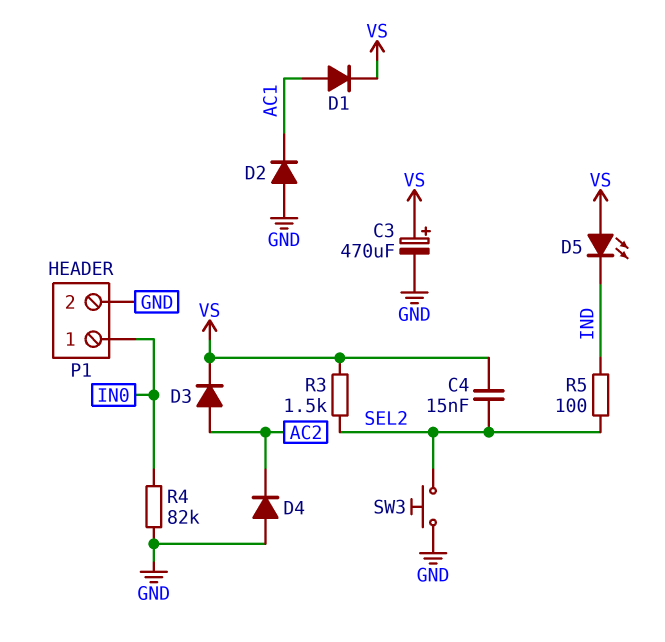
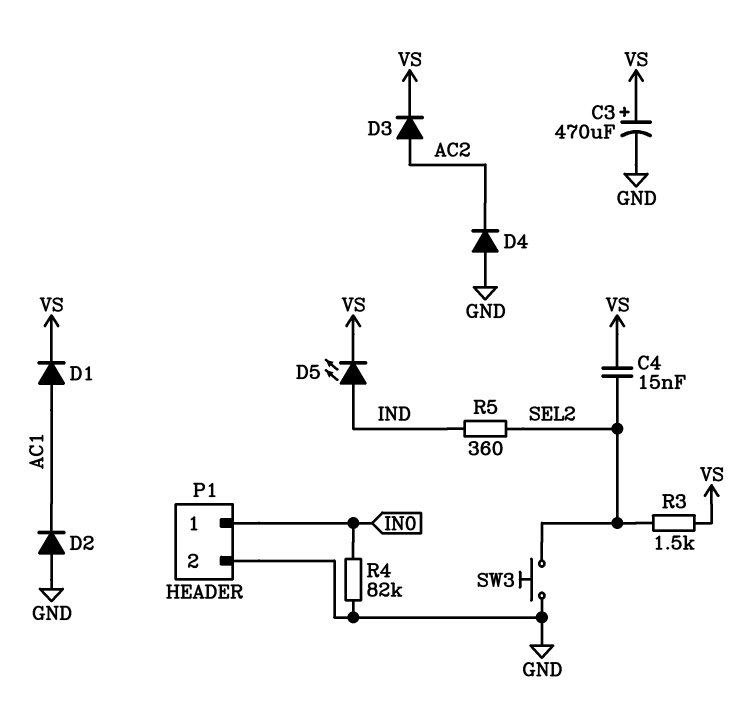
D5: LED (A VS, K IND) -> LED (A IND, K VS)
R5: 100 (IND, SEL2) -> 360 (IND, SEL2)

